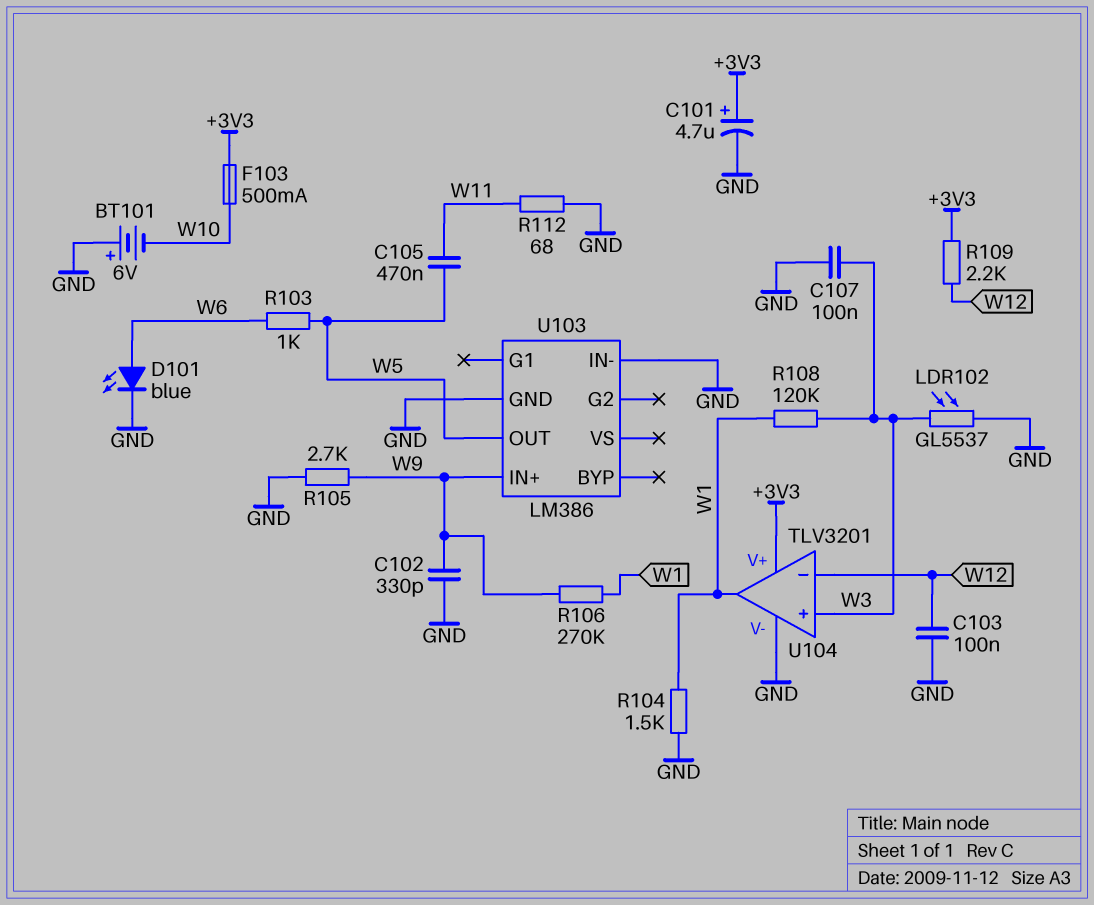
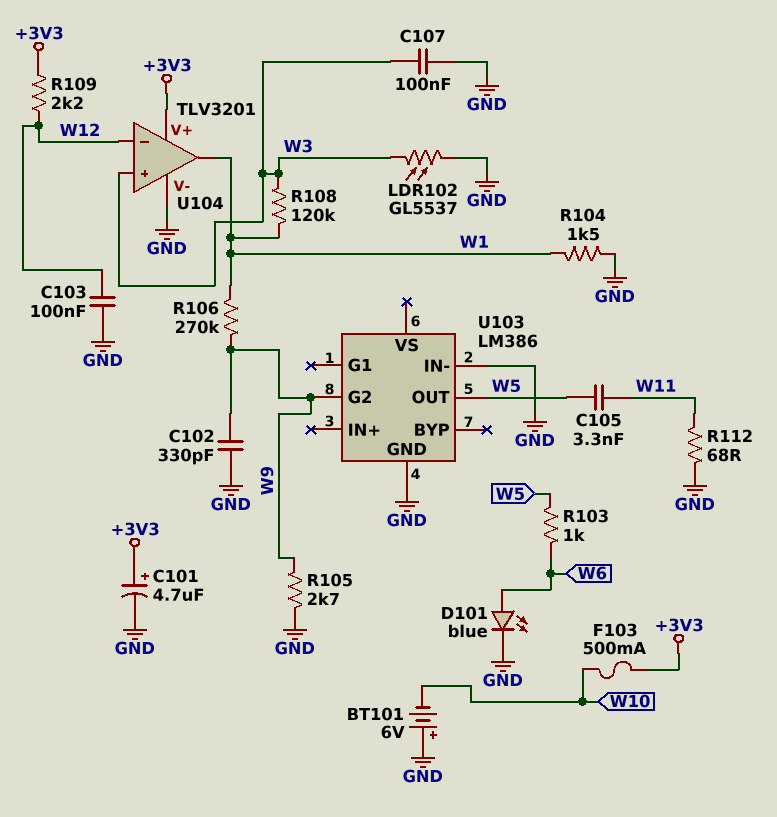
C105: 470nF (W5, W11) -> 3.3nF (W5, W11)
U103 pin G2: none -> W9
U103 pin IN+: W9 -> none

